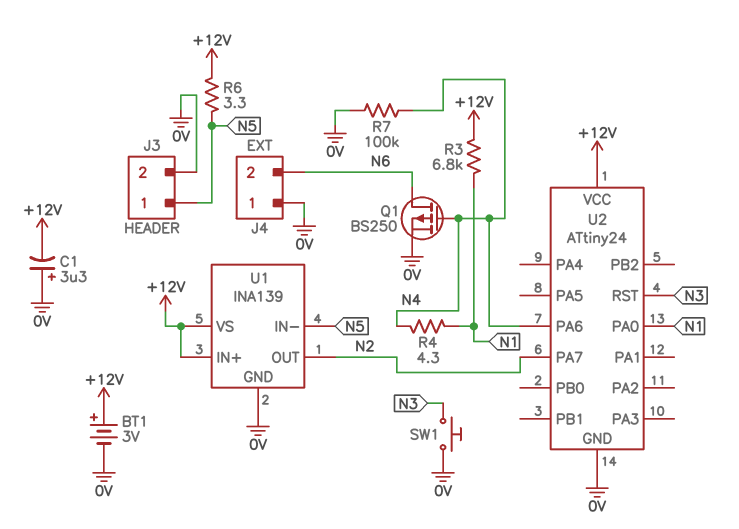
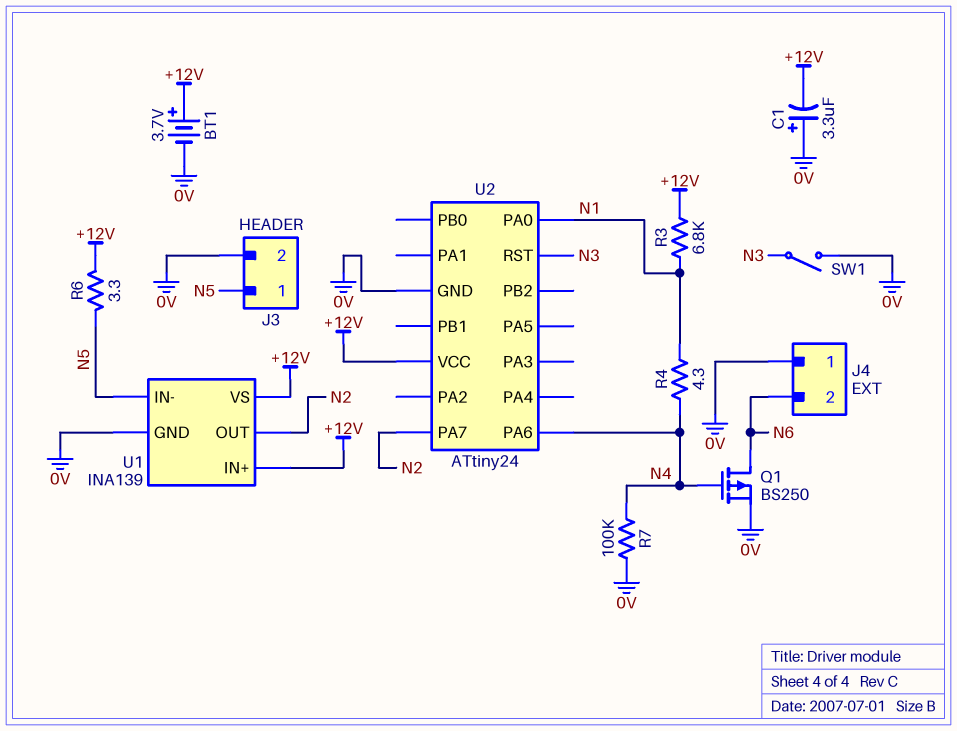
BT1: 3V (plus +12V, minus 0V) -> 3.7V (plus +12V, minus 0V)
SW1: button (0V, N3) -> switch (0V, N3)

